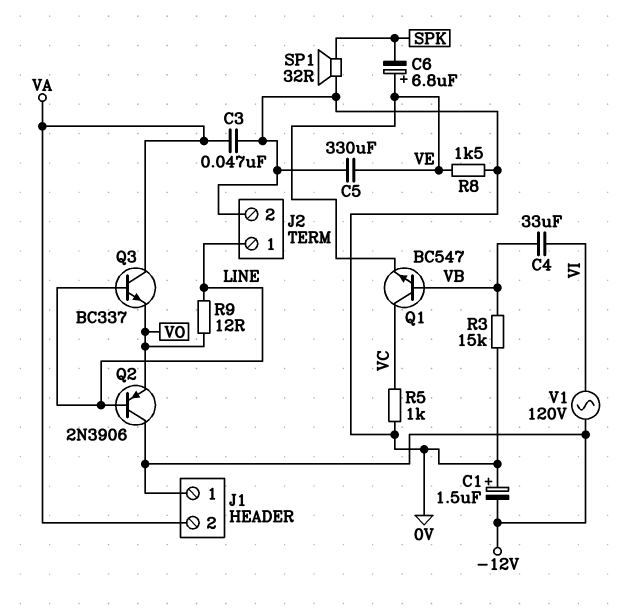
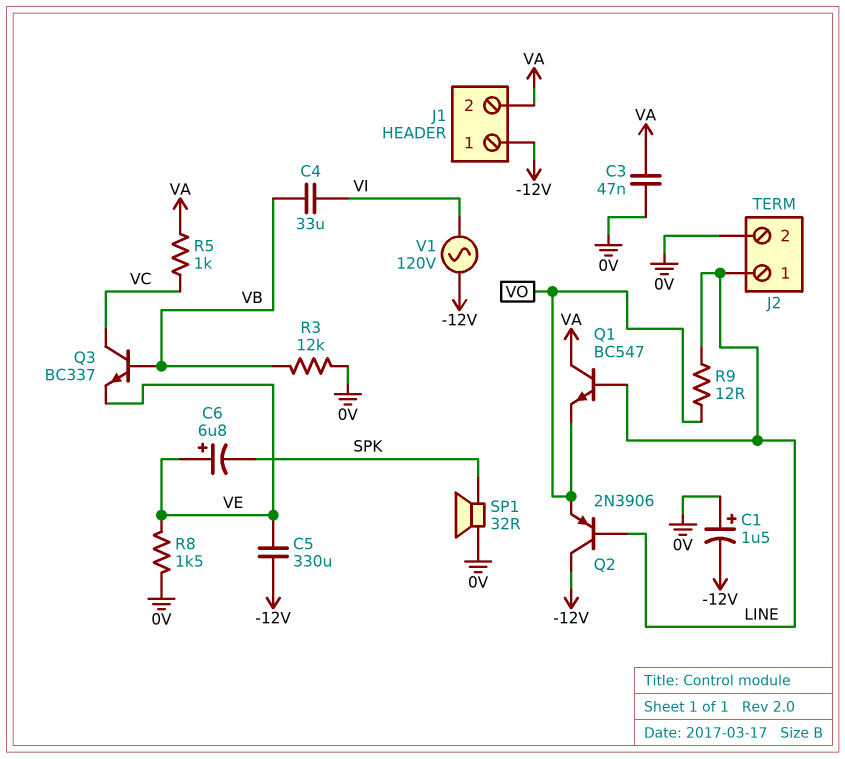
C5: 330uF (0V, VE) -> 330uF (-12V, VE)
Q1: NPN BC547 (B VB, C VC, E VE) -> NPN BC547 (B LINE, C VA, E VO)
Q3: NPN BC337 (B LINE, C VA, E VO) -> NPN BC337 (B VB, C VC, E VE)
R3: 15k (0V, VB) -> 12k (0V, VB)
R5: 1k (0V, VC) -> 1k (VA, VC)

